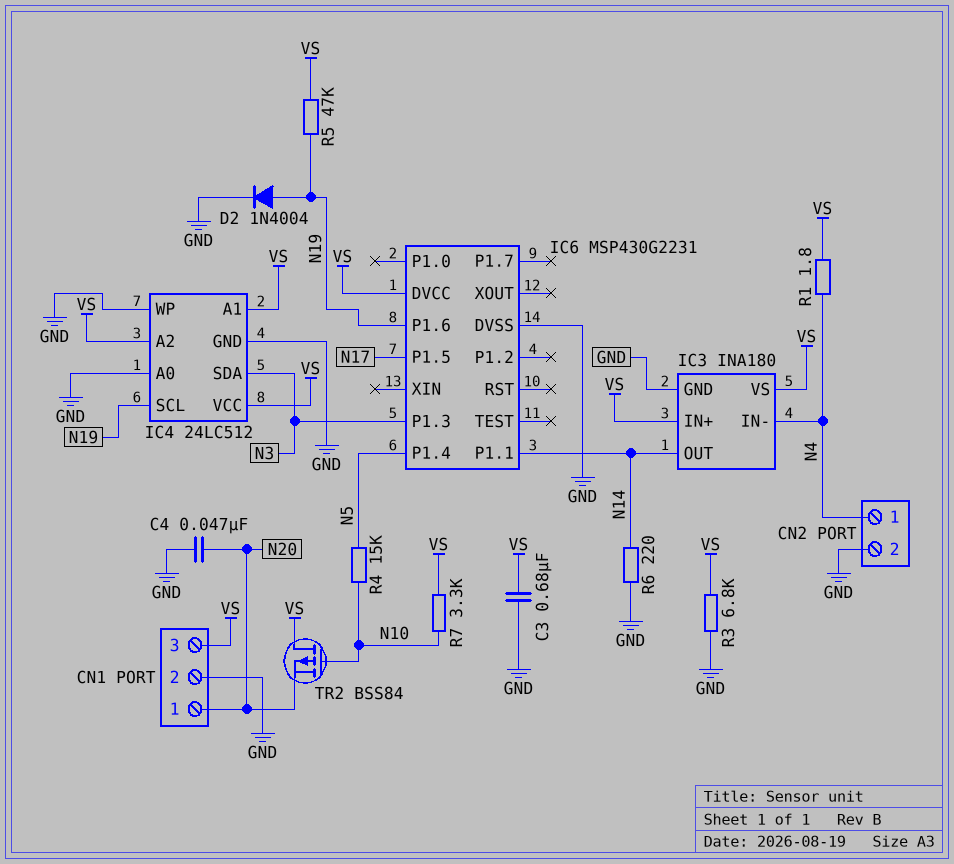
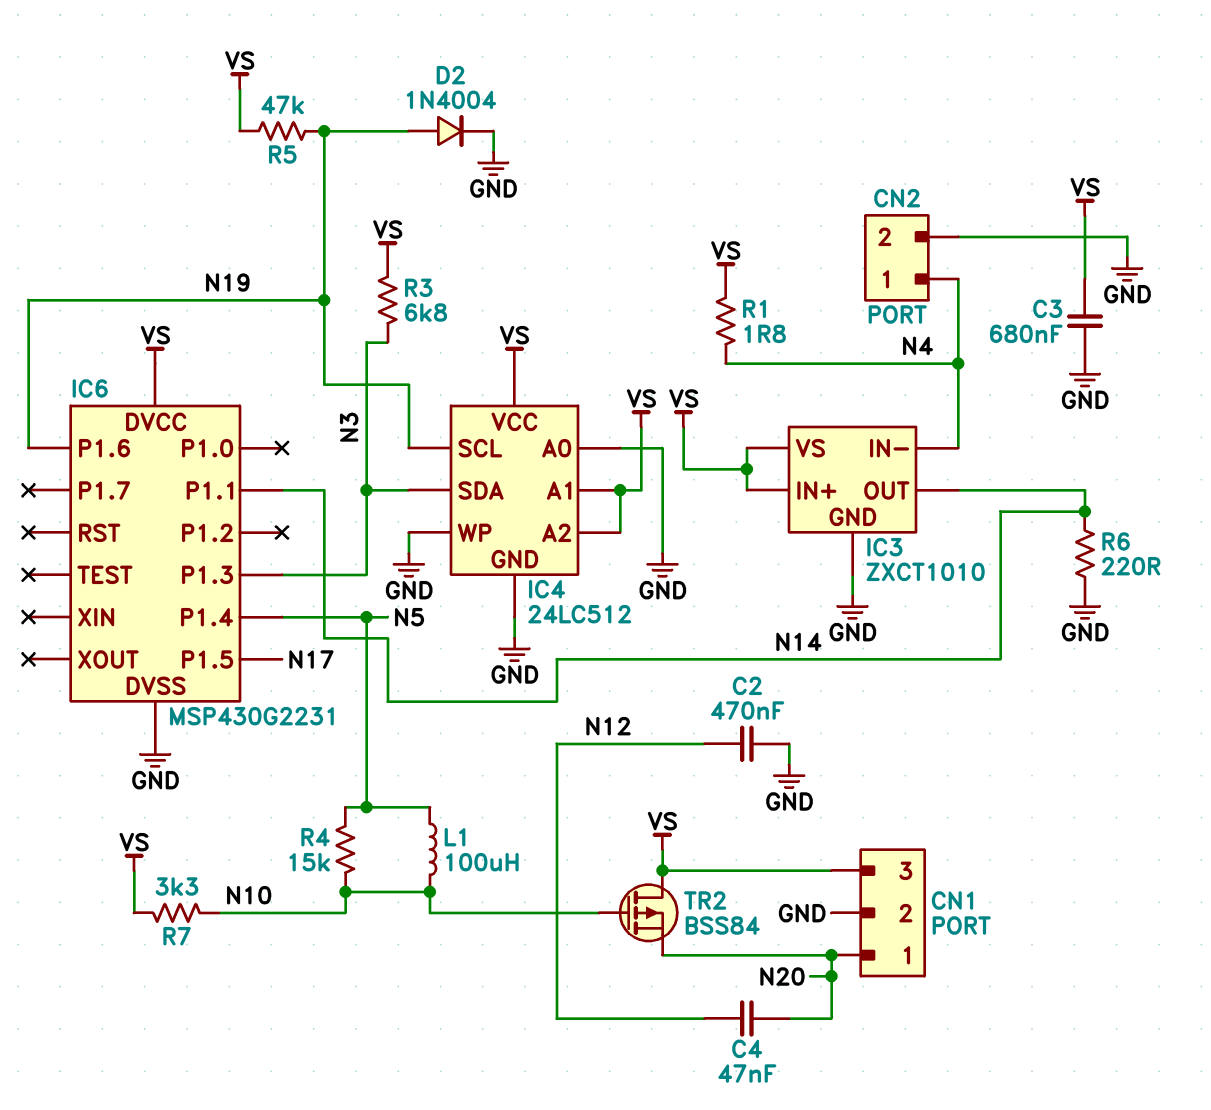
C2: none -> 470nF (GND, N12)
C4: 47nF (GND, N20) -> 47nF (N12, N20)
IC3: INA180 -> ZXCT1010
L1: none -> 100uH (N5, N10)
R3: 6.8k (GND, VS) -> 6.8k (N3, VS)

